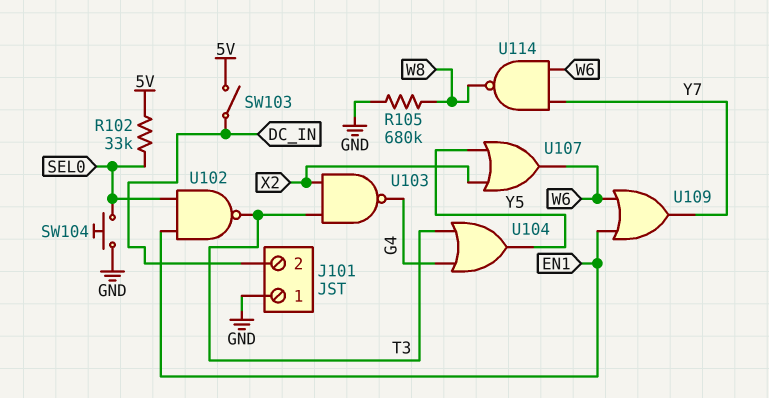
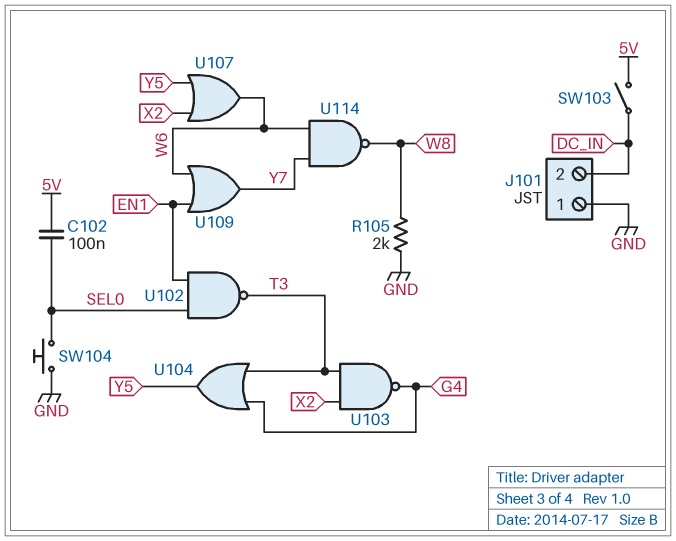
C102: none -> 100nF (5V, SEL0)
R102: 33k (5V, SEL0) -> none
R105: 680k (GND, W8) -> 2k (GND, W8)

